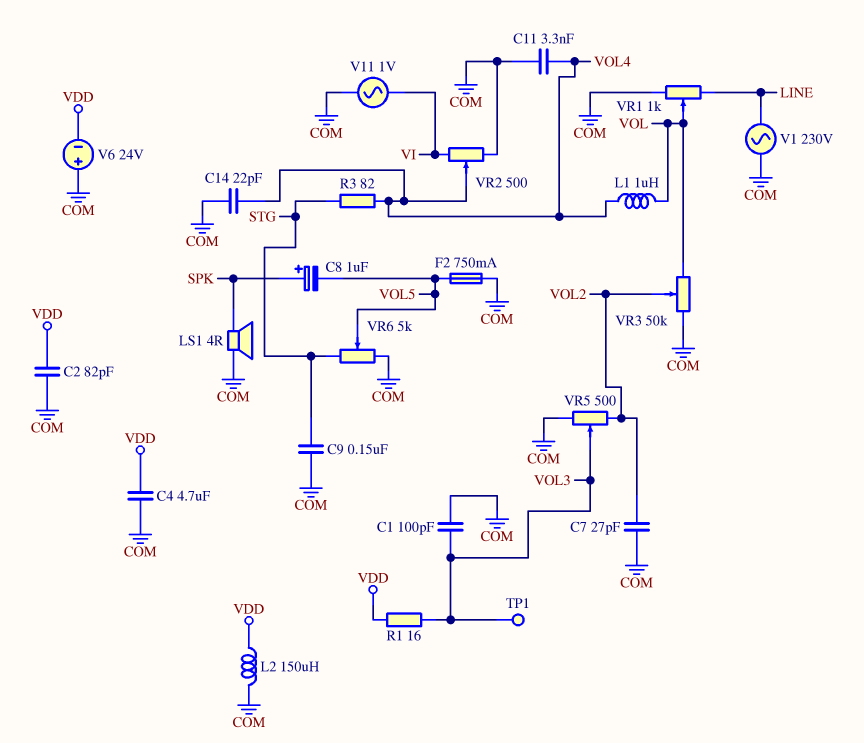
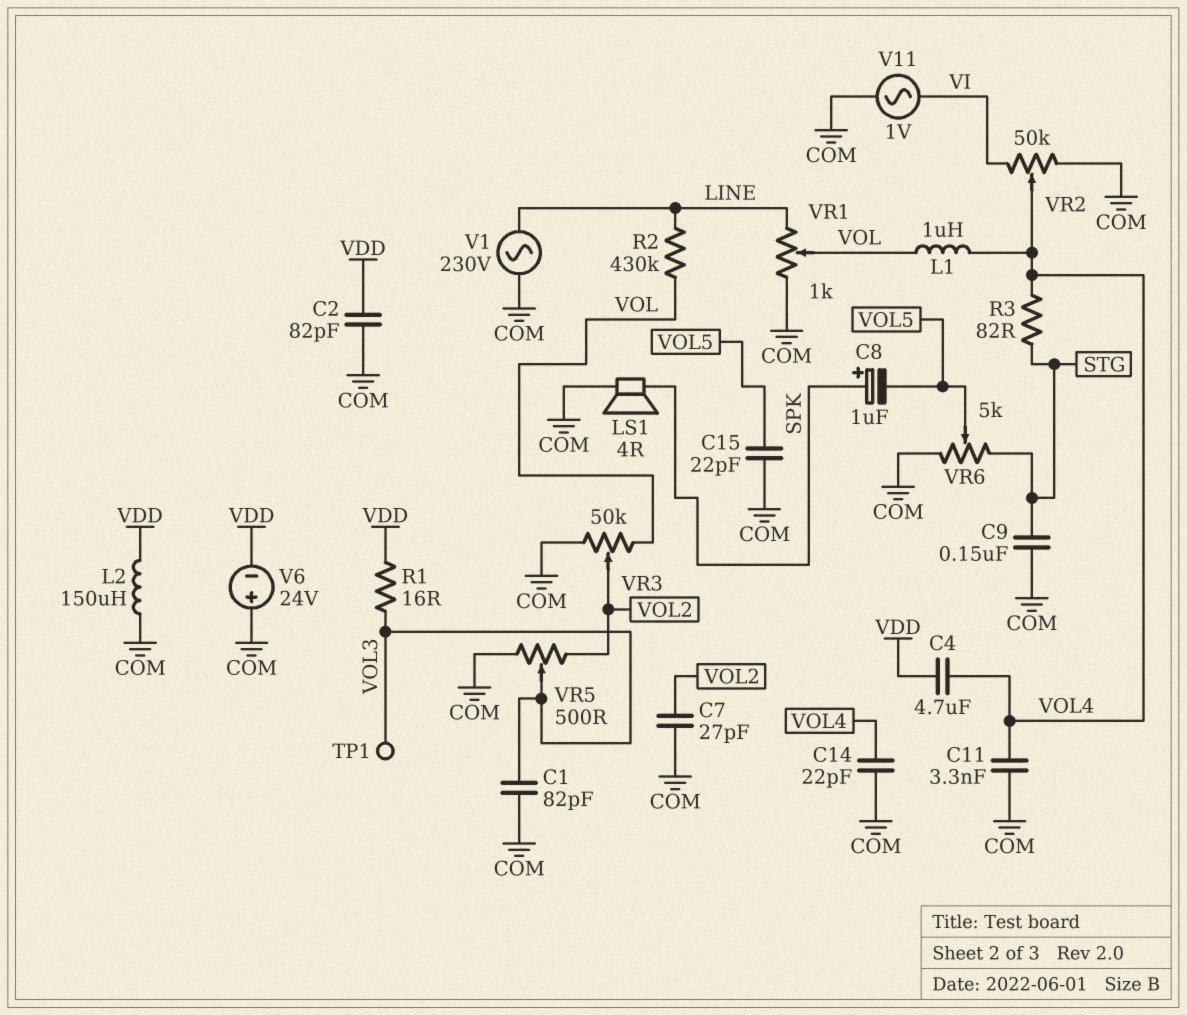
C1: 100pF (COM, VOL3) -> 82pF (COM, VOL3)
C4: 4.7uF (COM, VDD) -> 4.7uF (VDD, VOL4)
C15: none -> 22pF (COM, VOL5)
F2: 750mA (COM, VOL5) -> none
R2: none -> 430k (LINE, VOL)
VR2: 500 (COM, VI, wiper VOL4) -> 50k (COM, VI, wiper VOL4)

